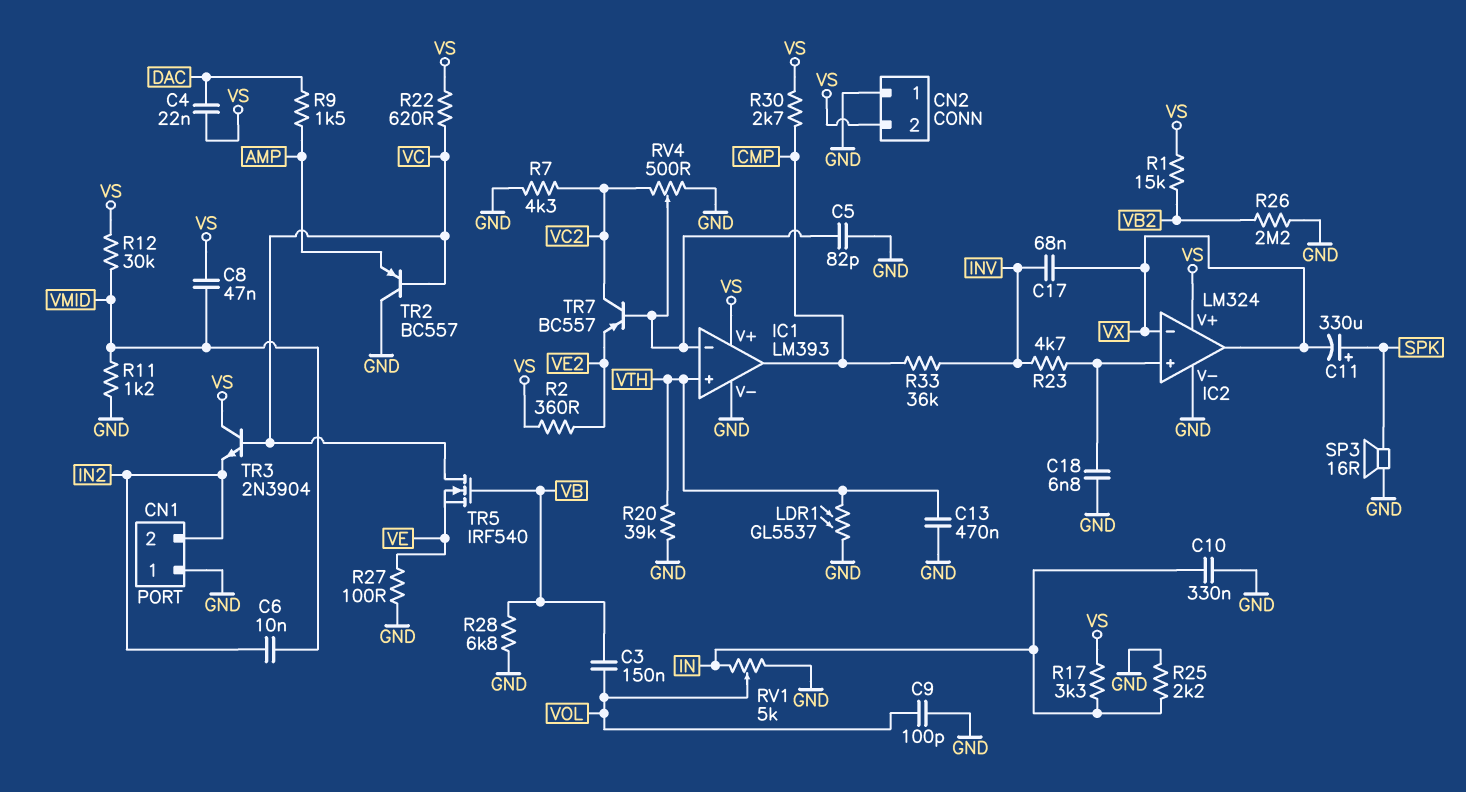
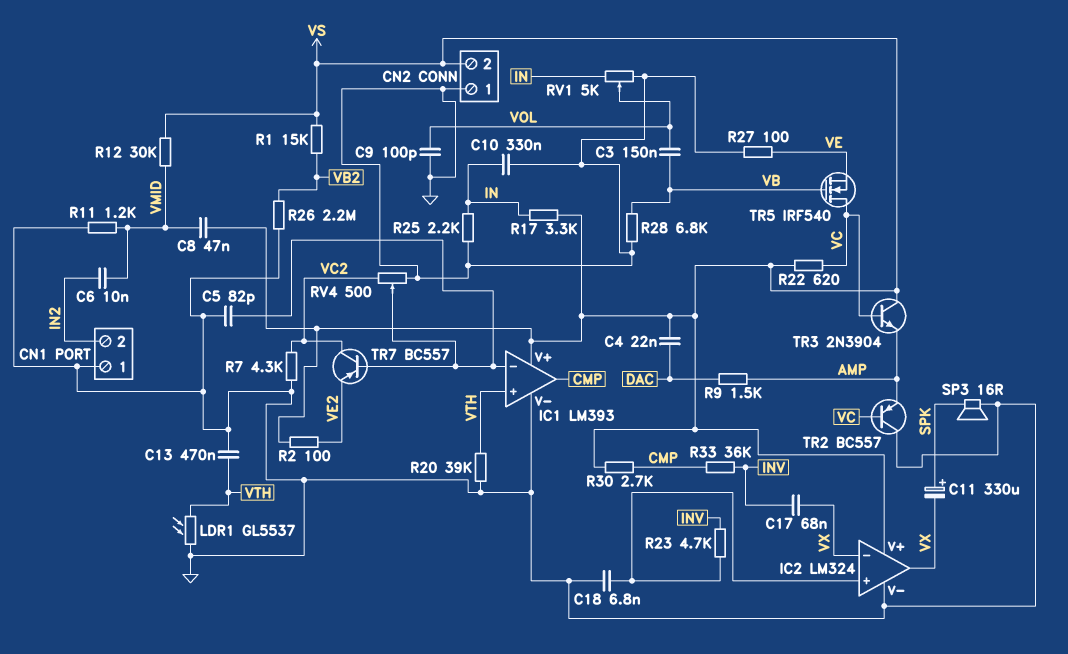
R2: 360 (VE2, VS) -> 100 (VE2, VS)
TR3: NPN 2N3904 (B VC, C VS, E IN2) -> NPN 2N3904 (B VC, C VS, E AMP)

